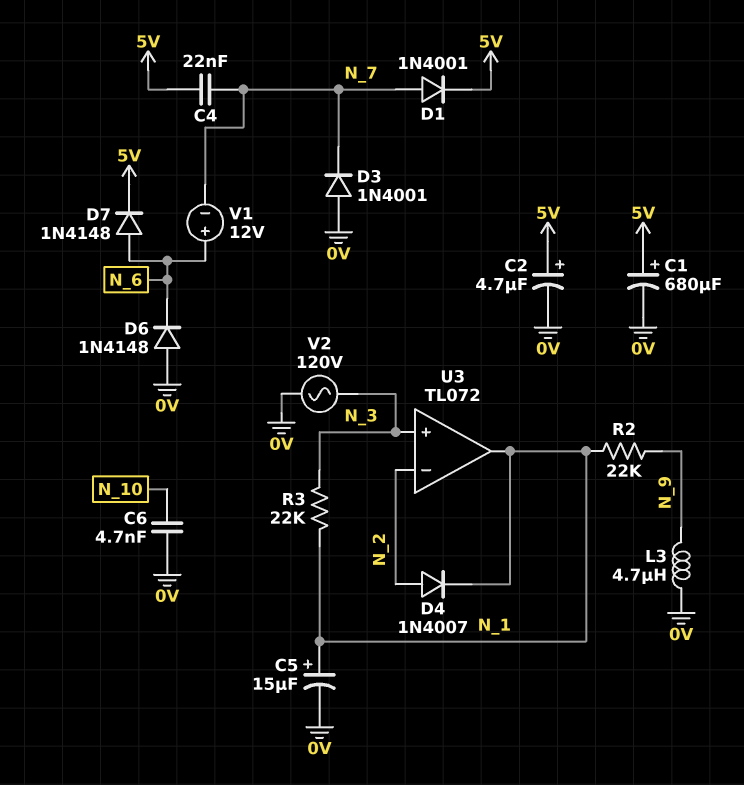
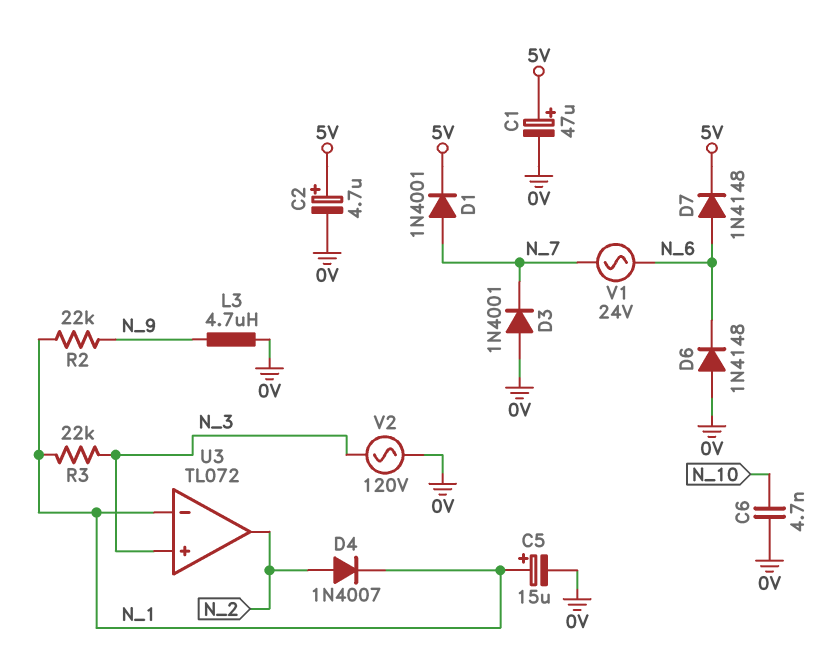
C1: 680uF (plus 5V, minus 0V) -> 47uF (plus 5V, minus 0V)
C4: 22nF (5V, N_7) -> none
U3 pin in-: N_2 -> N_1
U3 pin out: N_1 -> N_2
V1: 12V (plus N_6, minus N_7) -> AC 24V (N_6, N_7)

